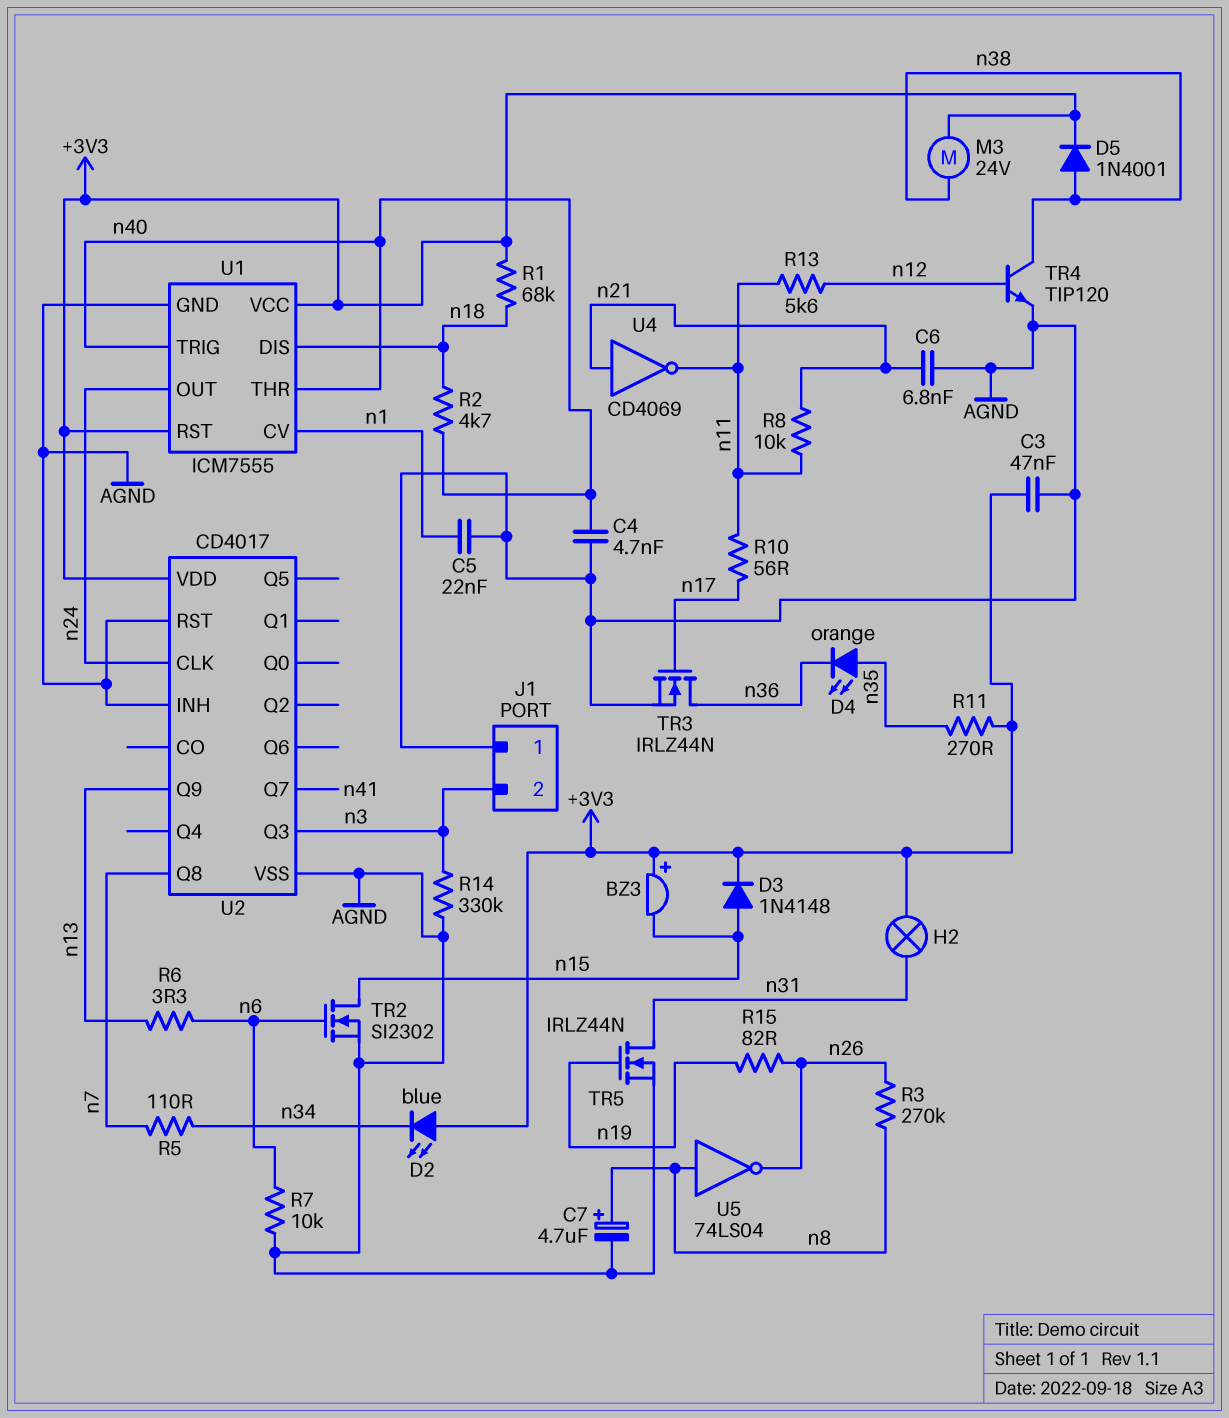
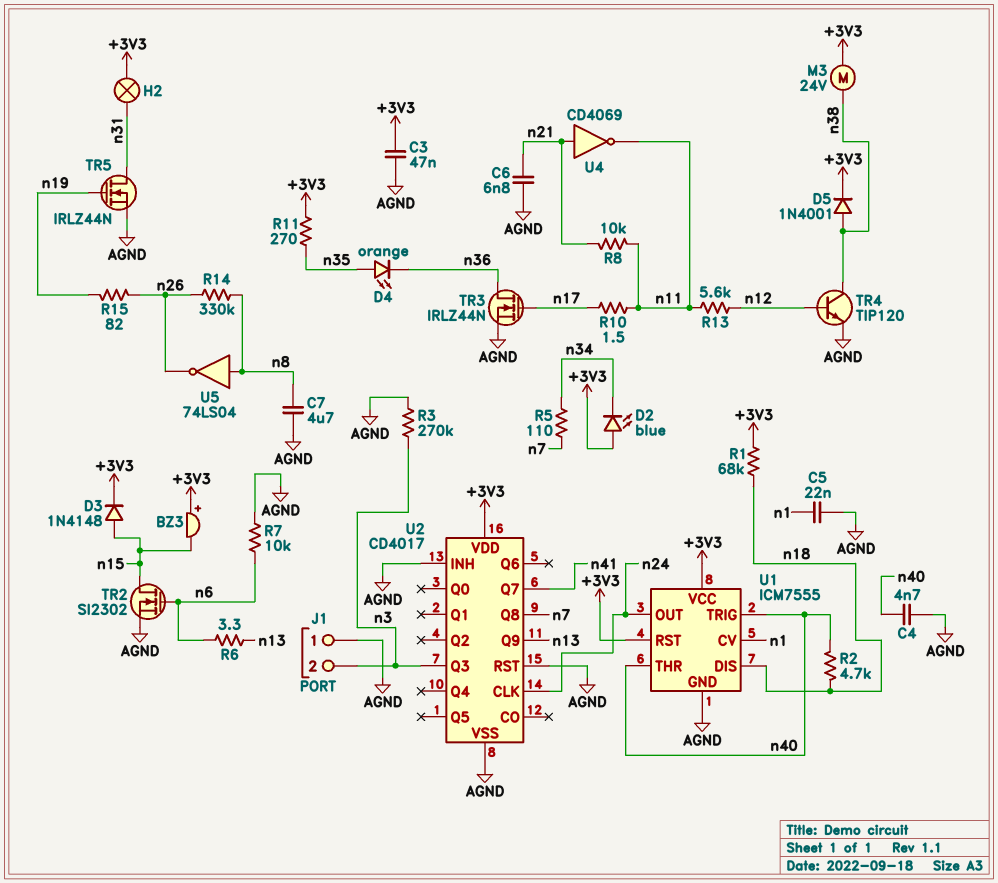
C7: 4.7uF (plus n8, minus AGND) -> 4.7uF (AGND, n8)
R3: 270k (n8, n26) -> 270k (AGND, n3)
R10: 56 (n11, n17) -> 1.5 (n11, n17)
R14: 330k (AGND, n3) -> 330k (n8, n26)

